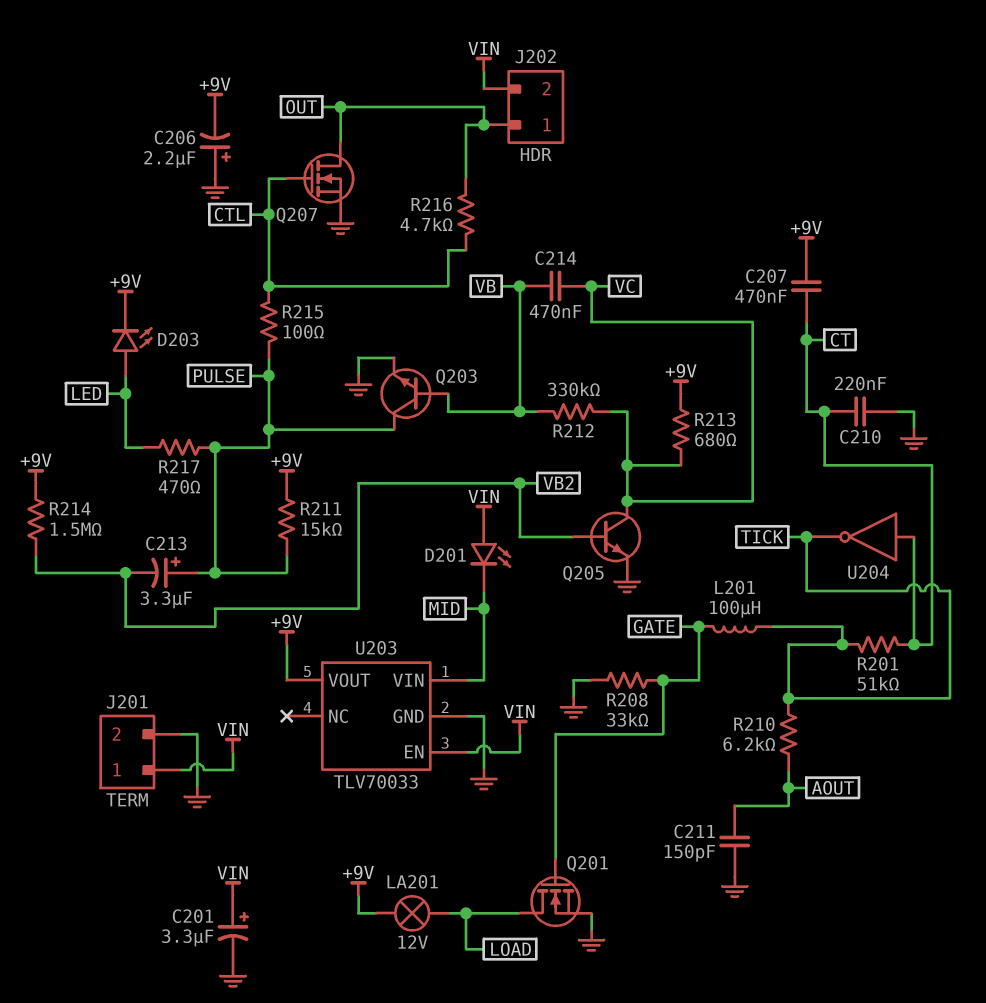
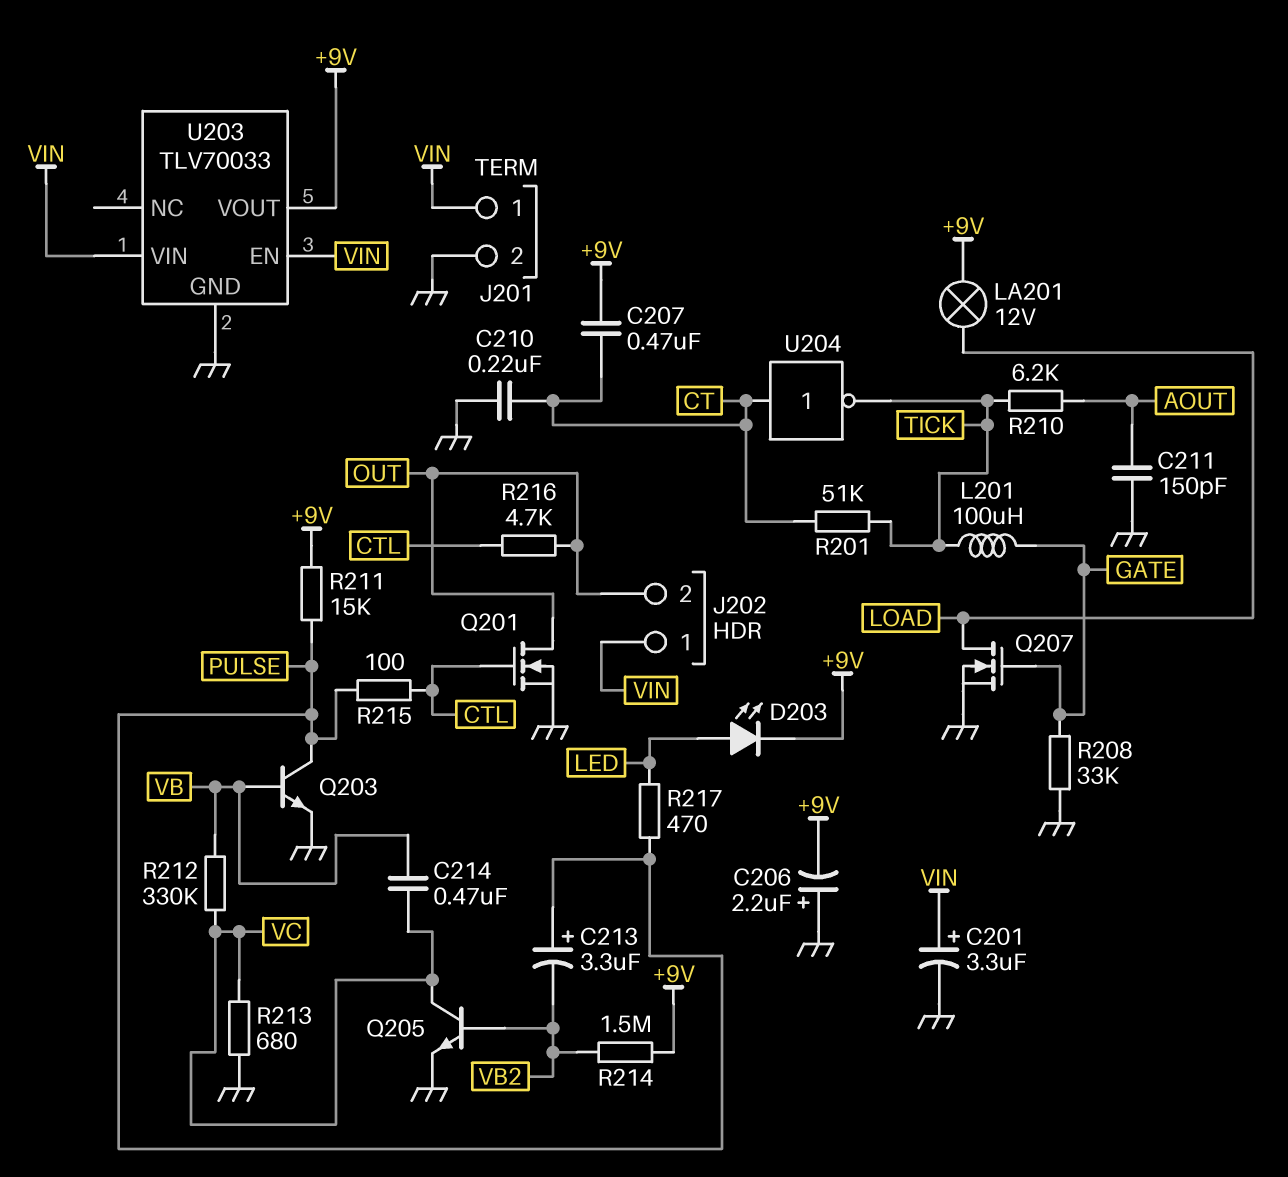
D201: LED (A VIN, K MID) -> none
J202 pin 1: OUT -> VIN
J202 pin 2: VIN -> OUT
Q201: NMOS (G GATE, D LOAD, S GND) -> NMOS (G CTL, D OUT, S GND)
Q207: NMOS (G CTL, D OUT, S GND) -> NMOS (G GATE, D LOAD, S GND)
R213: 680 (+9V, VC) -> 680 (GND, VC)
U203 pin VIN: MID -> VIN

